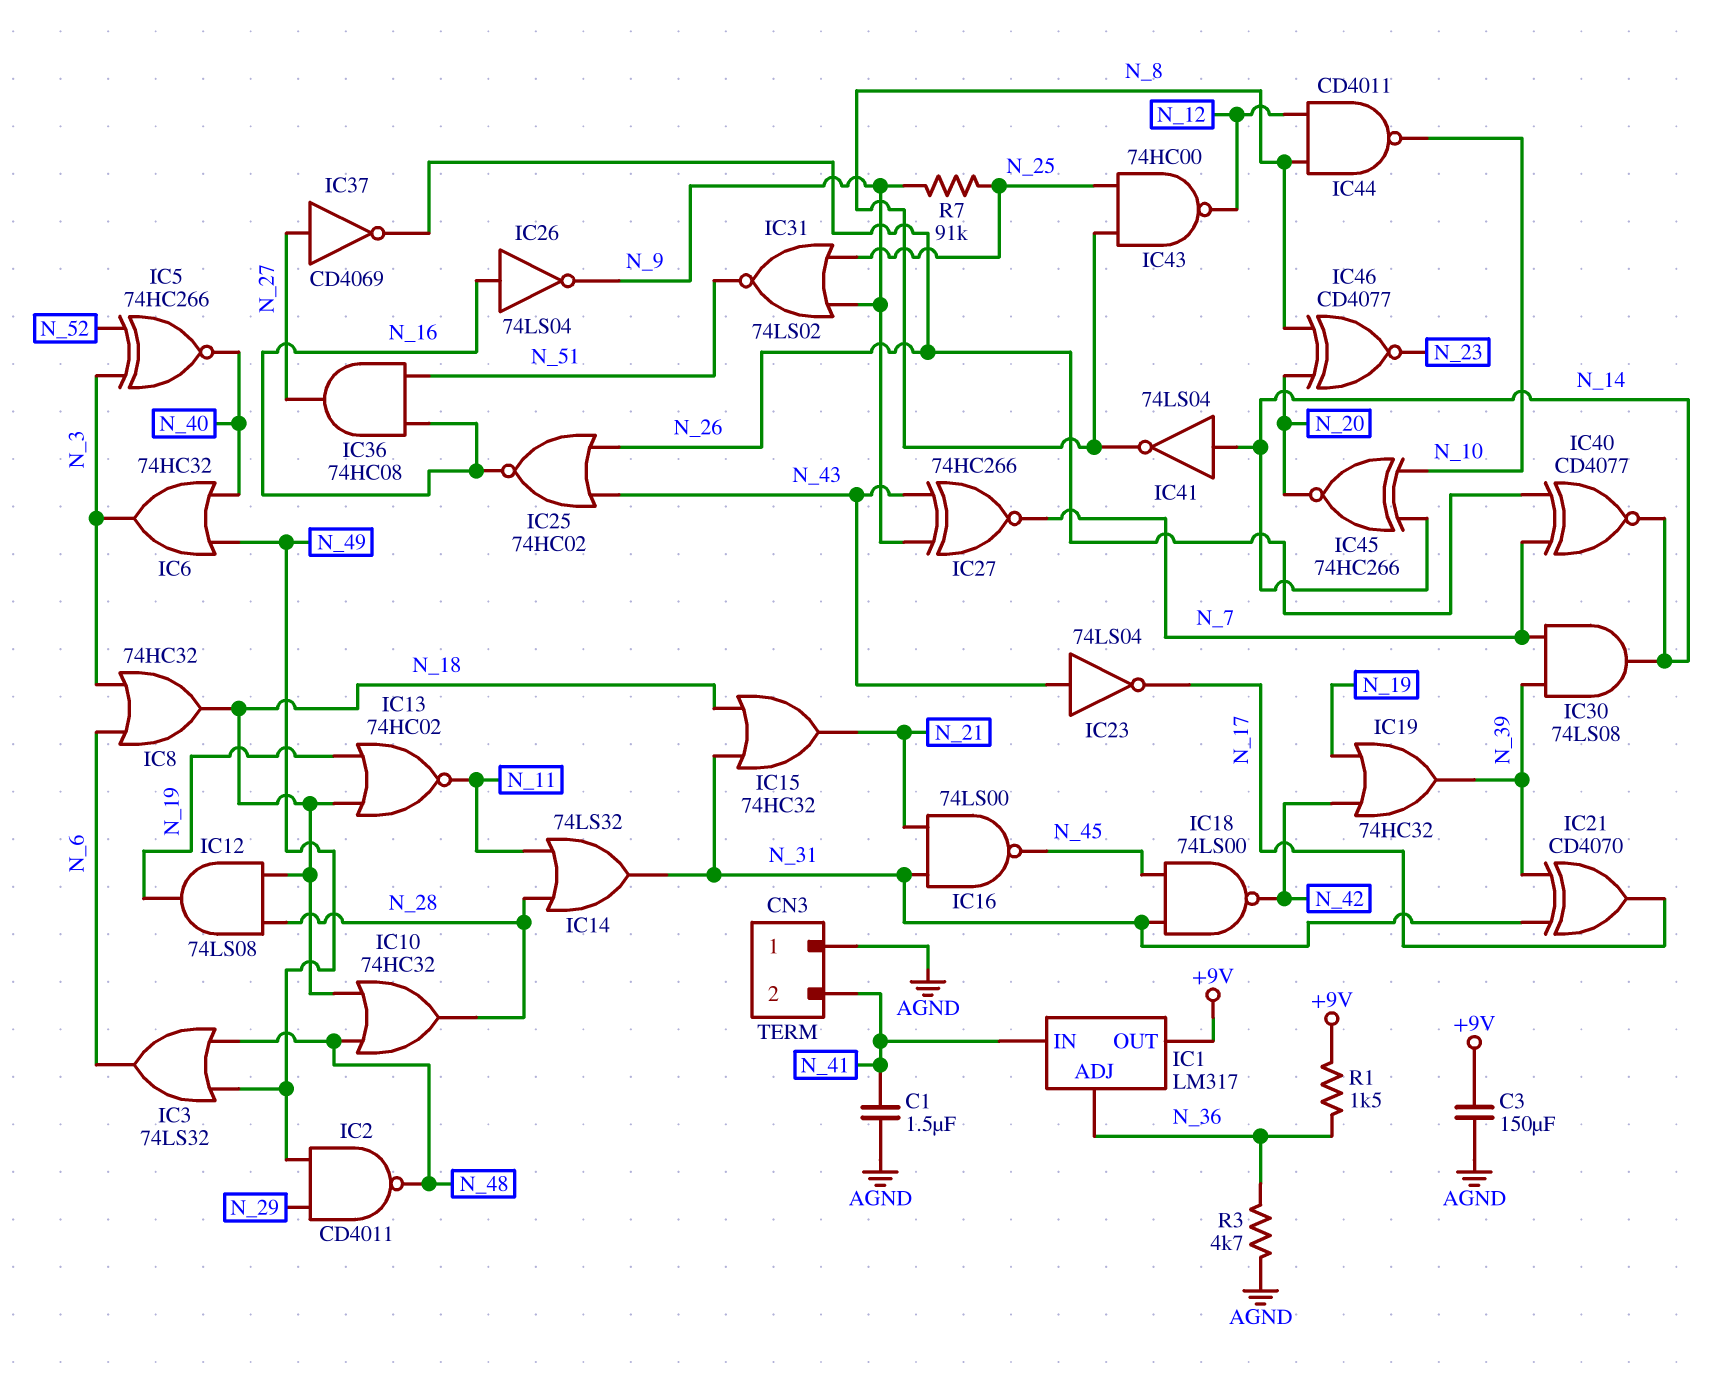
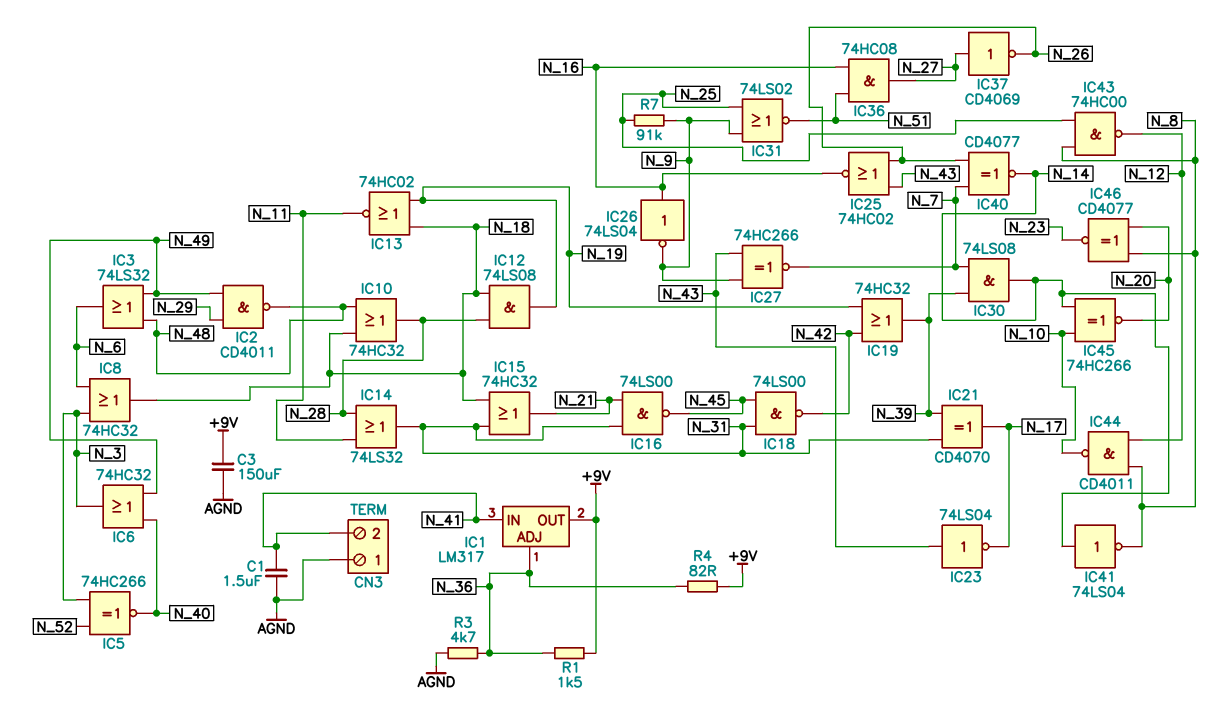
R4: none -> 82 (+9V, N_36)

